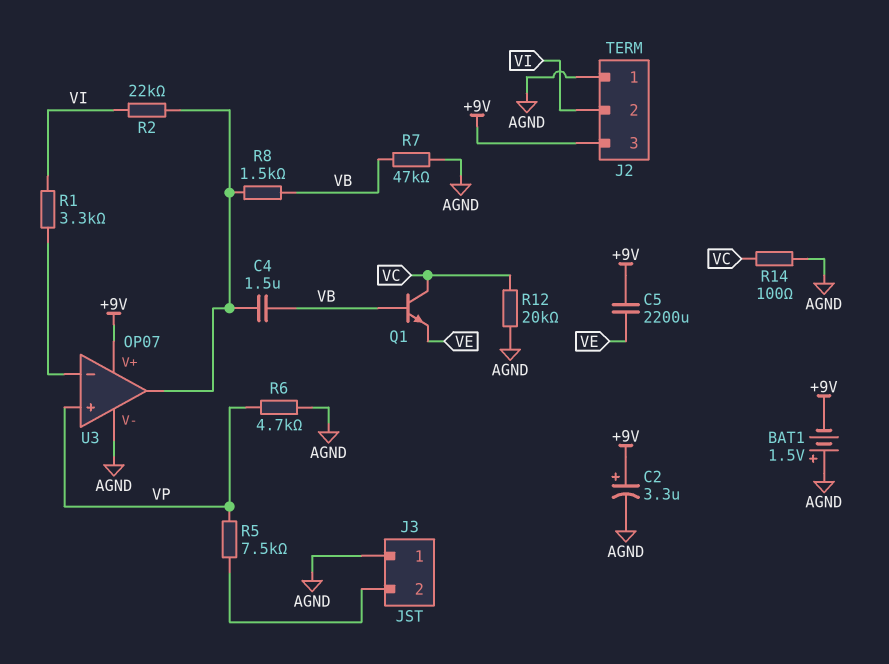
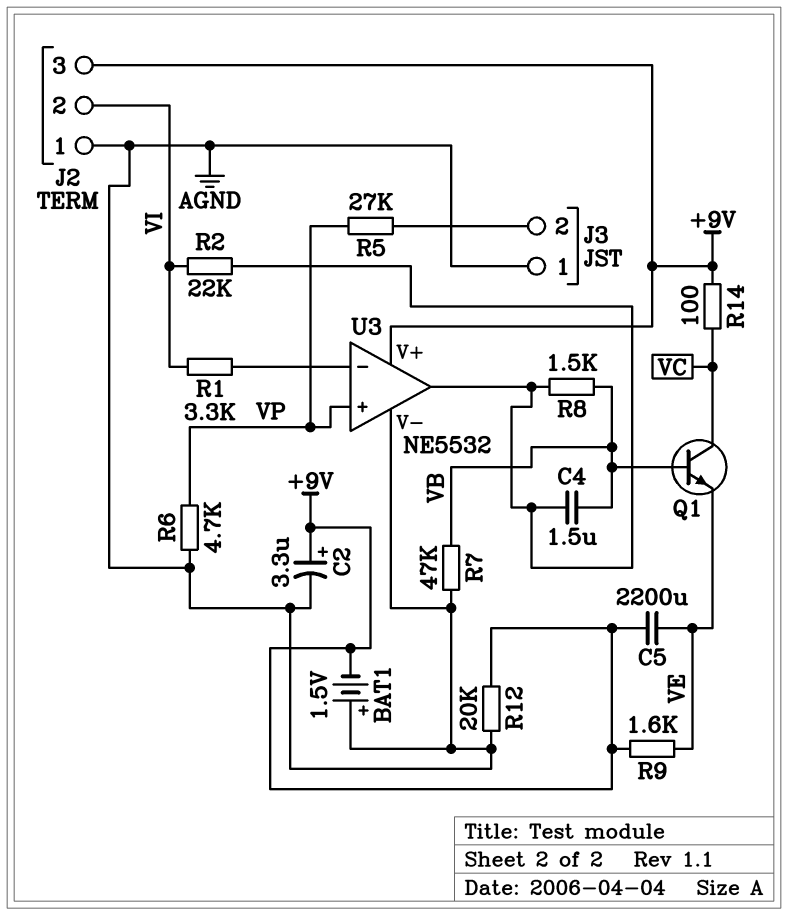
R5: 7.5k (J3/2, VP) -> 27k (J3/2, VP)
R9: none -> 1.6k (+9V, VE)
R12: 20k (AGND, VC) -> 20k (+9V, AGND)
R14: 100 (AGND, VC) -> 100 (+9V, VC)
U3: OP07 -> NE5532

